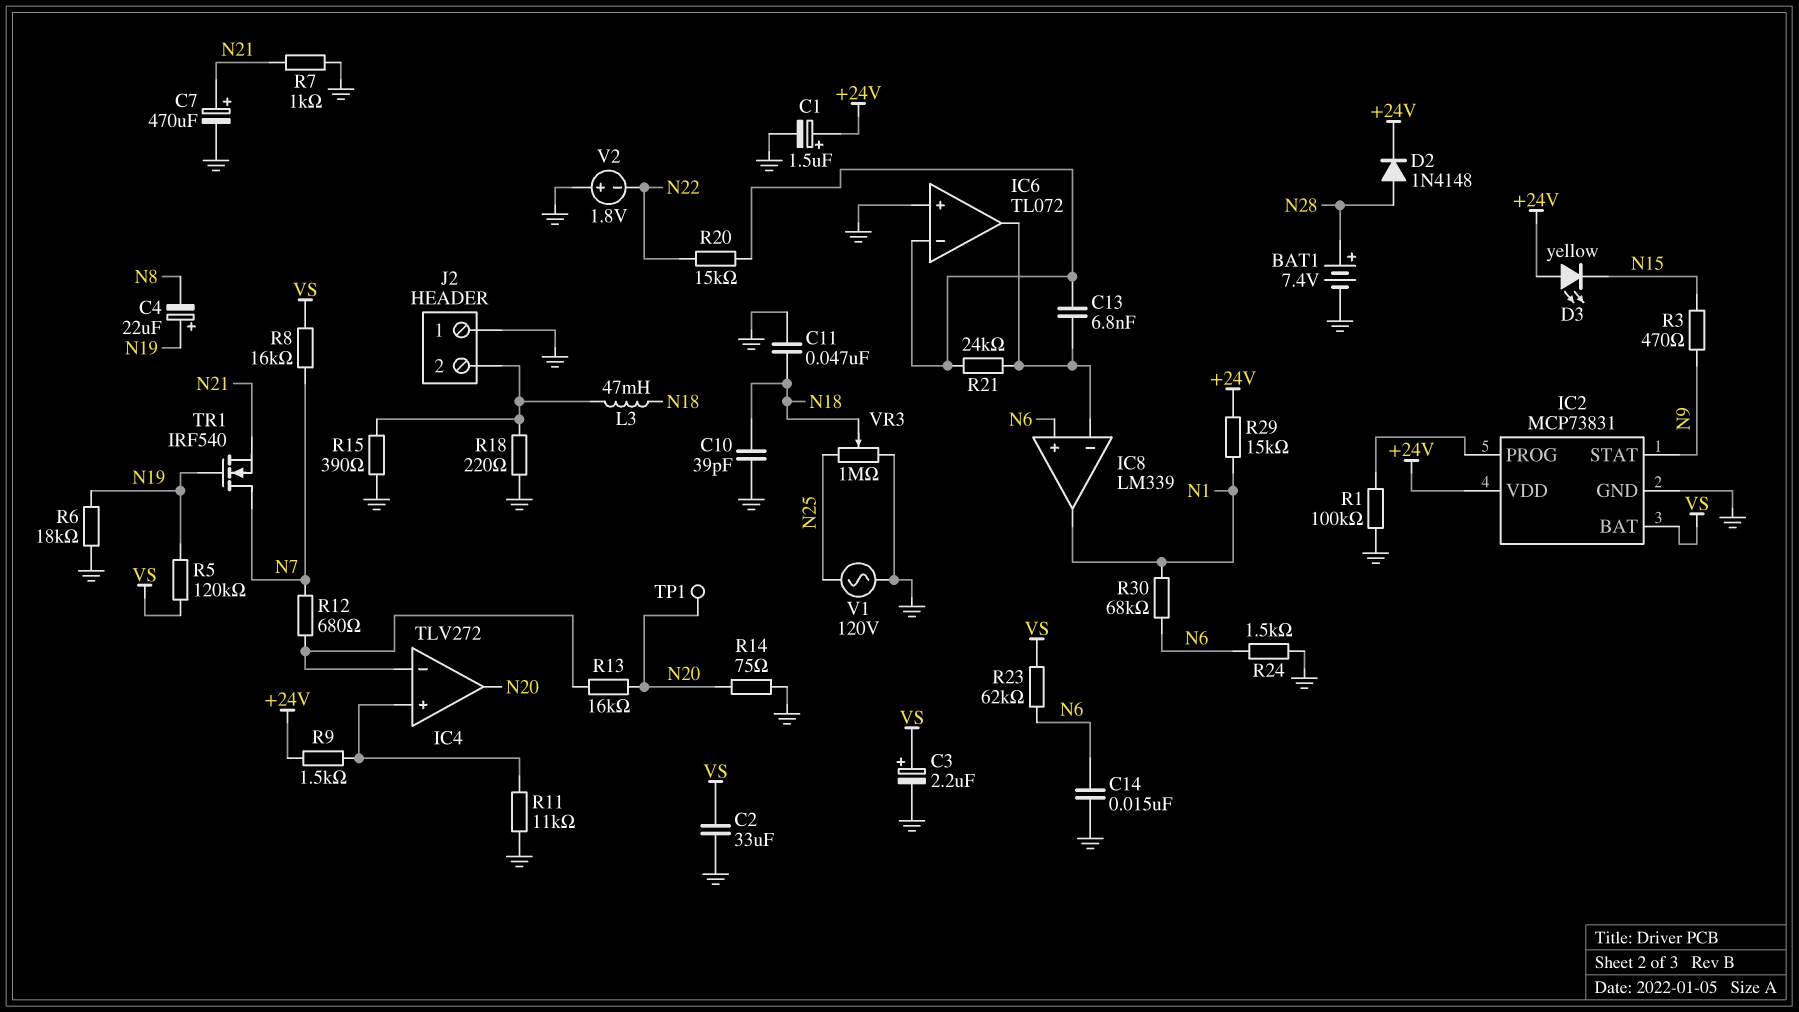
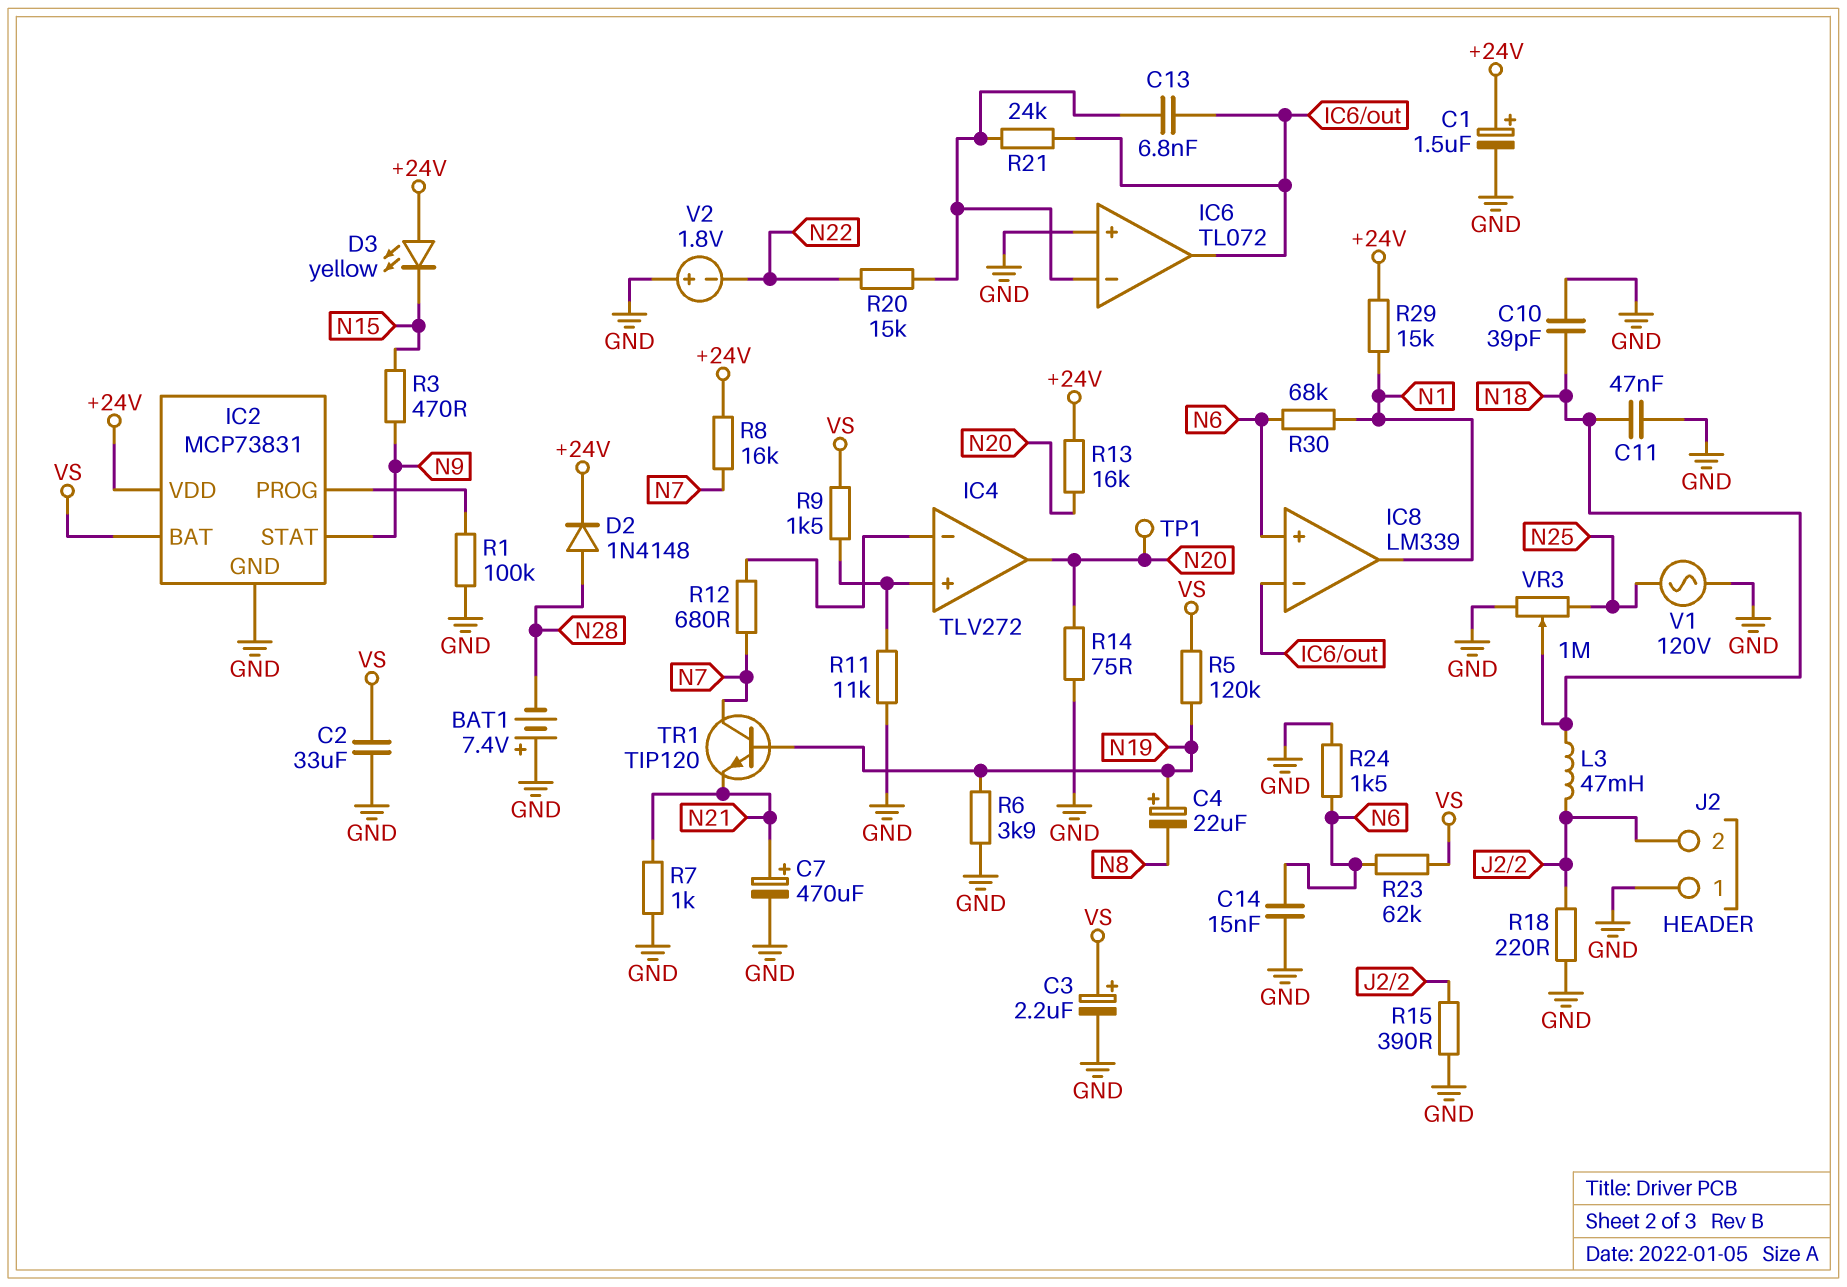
BAT1: 7.4V (plus N28, minus GND) -> 7.4V (plus GND, minus N28)
R6: 18k (GND, N19) -> 3.9k (GND, N19)
R8: 16k (N7, VS) -> 16k (+24V, N7)
R9: 1.5k (+24V, IC4/in+) -> 1.5k (IC4/in+, VS)
R13: 16k (IC4/in-, N20) -> 16k (+24V, N20)
TR1: NMOS IRF540 (G N19, D N7, S N21) -> NPN TIP120 (B N19, C N7, E N21)

